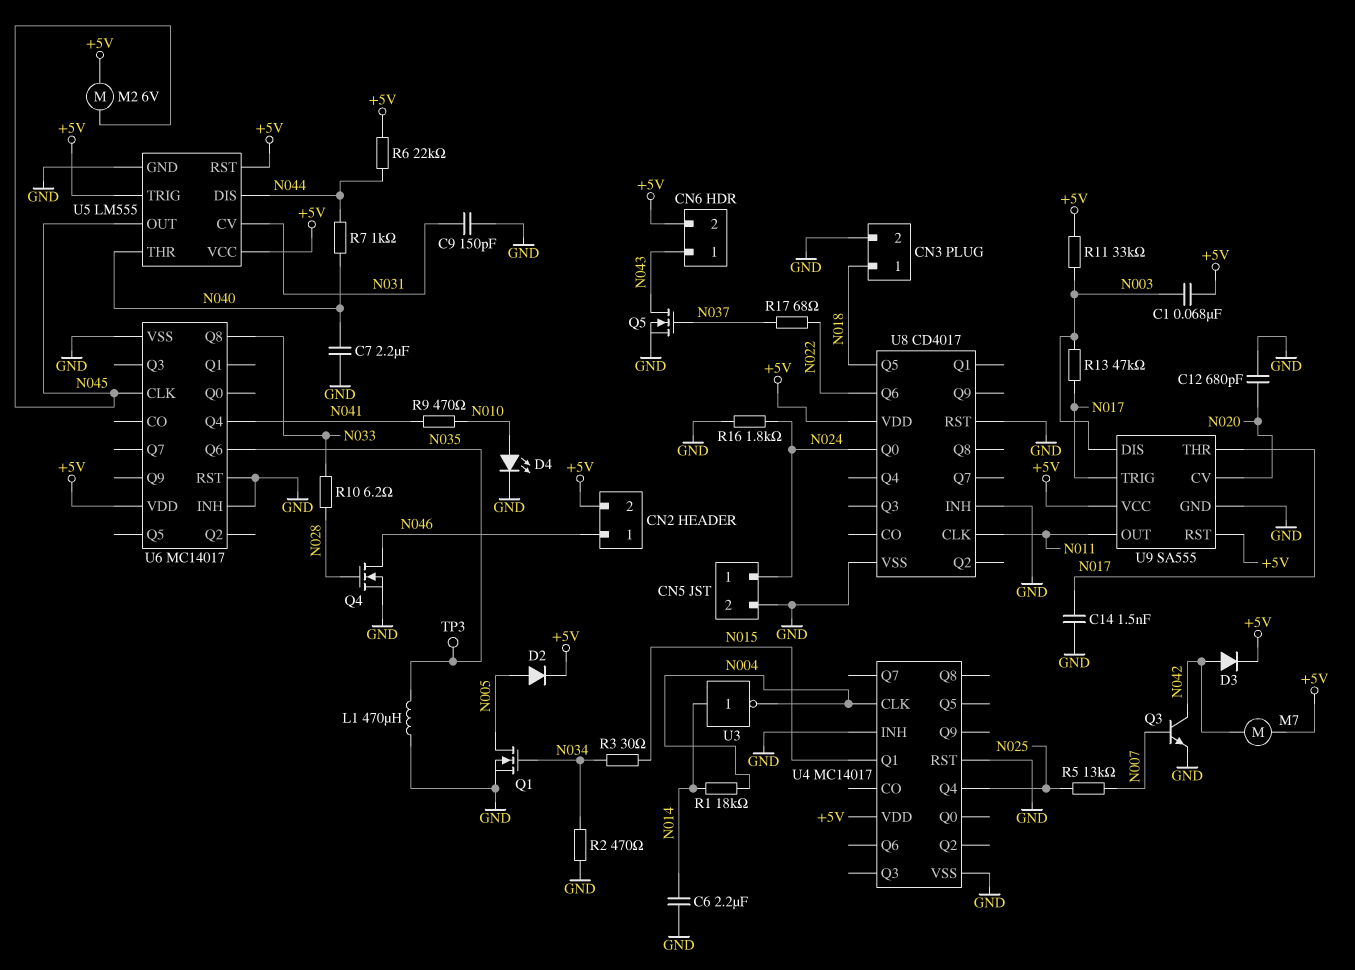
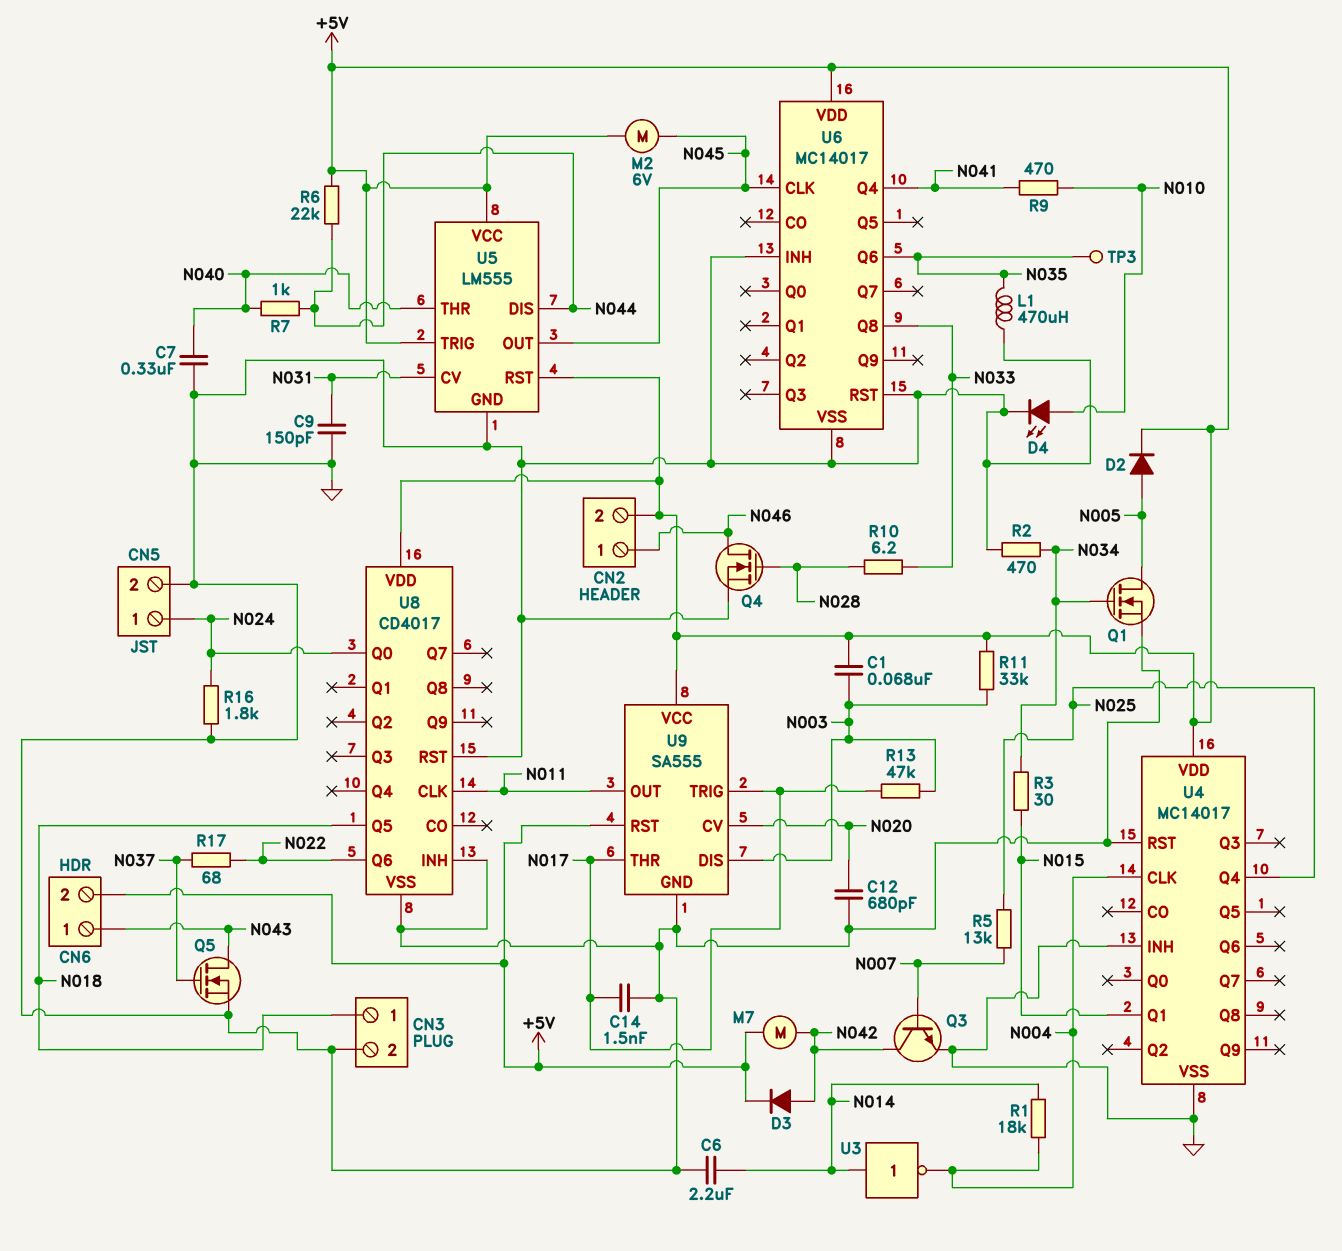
C7: 2.2uF (GND, N040) -> 330nF (GND, N040)

